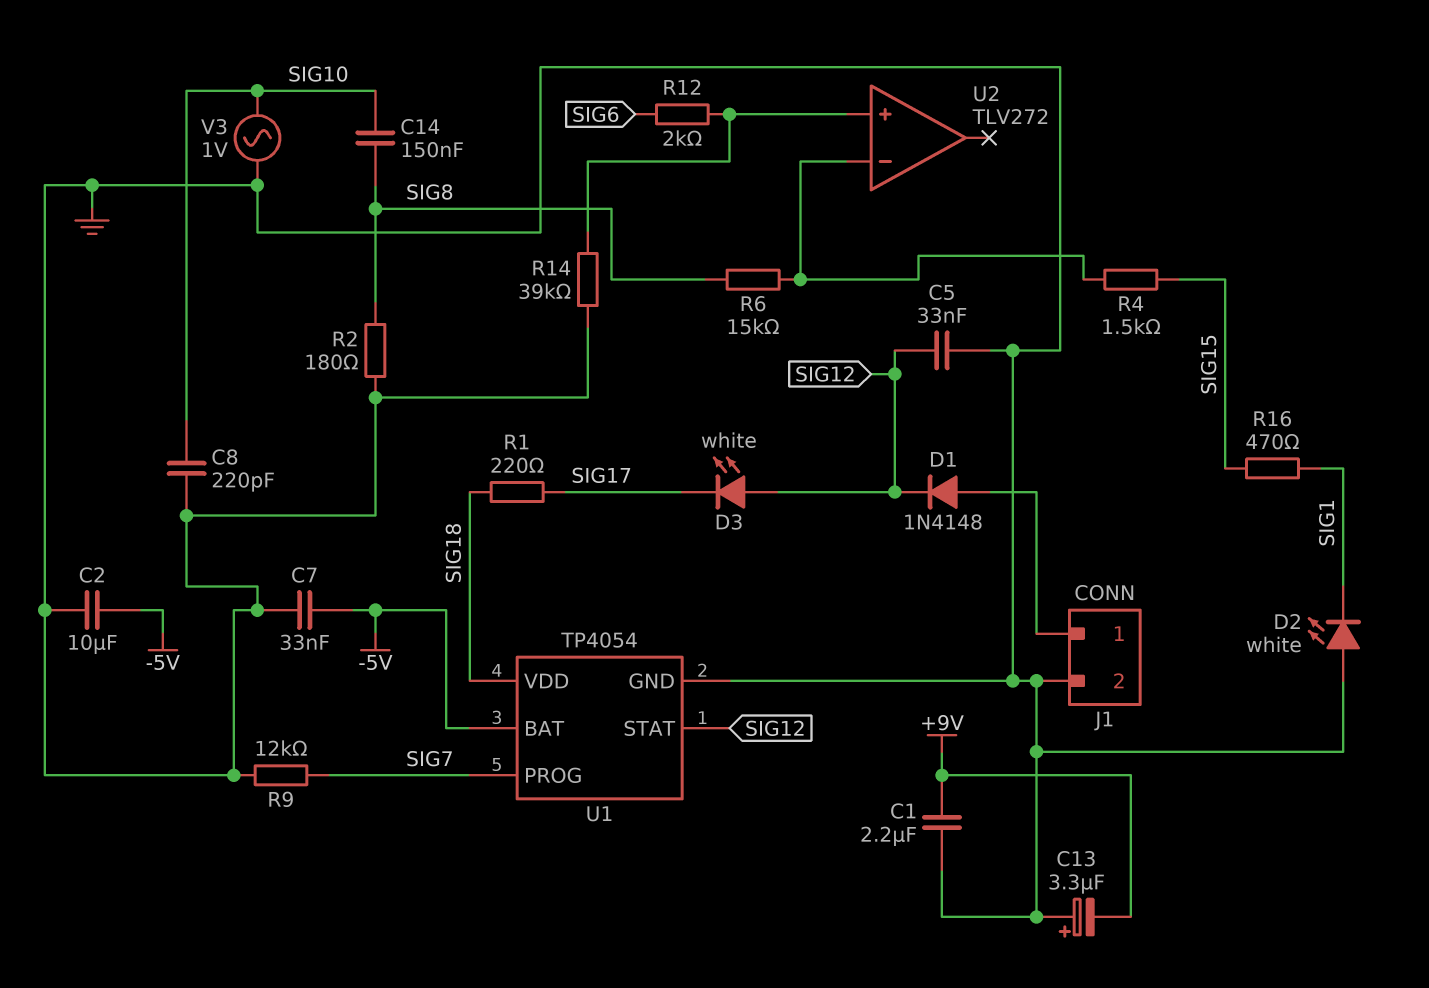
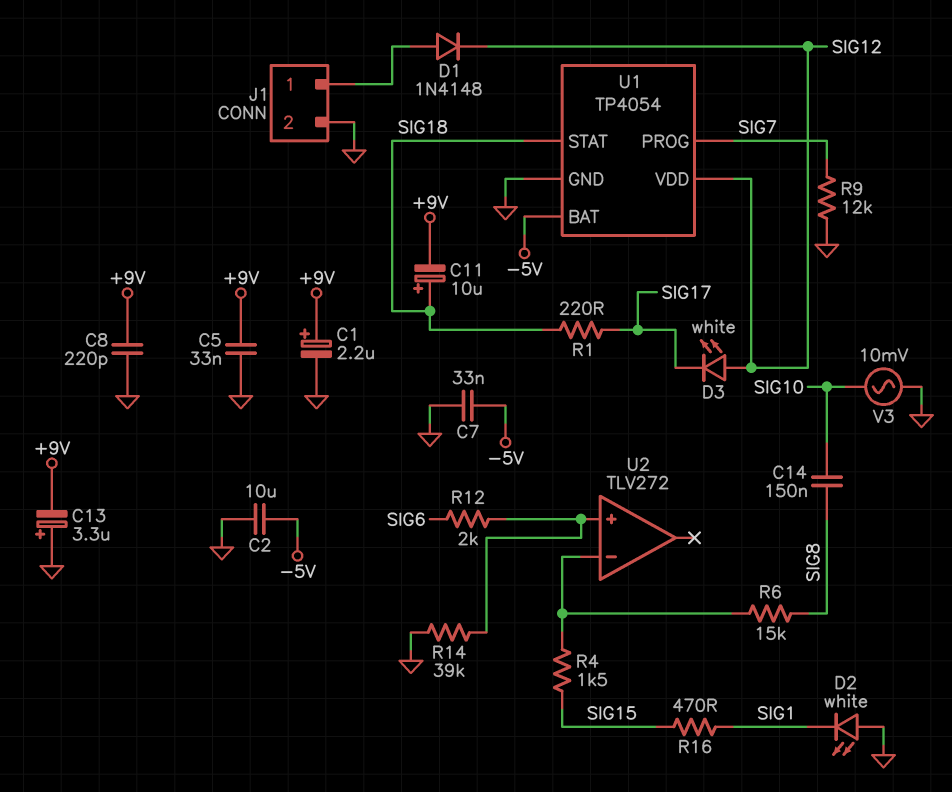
C1: 2.2uF (+9V, GND) -> 2.2uF (plus +9V, minus GND)
C5: 33nF (GND, SIG12) -> 33nF (+9V, GND)
C8: 220pF (GND, SIG10) -> 220pF (+9V, GND)
C11: none -> 10uF (plus SIG18, minus +9V)
R2: 180 (GND, SIG8) -> none
U1 pin STAT: SIG12 -> SIG18
U1 pin VDD: SIG18 -> SIG12
V3: AC 1V (GND, SIG10) -> AC 10mV (GND, SIG10)

